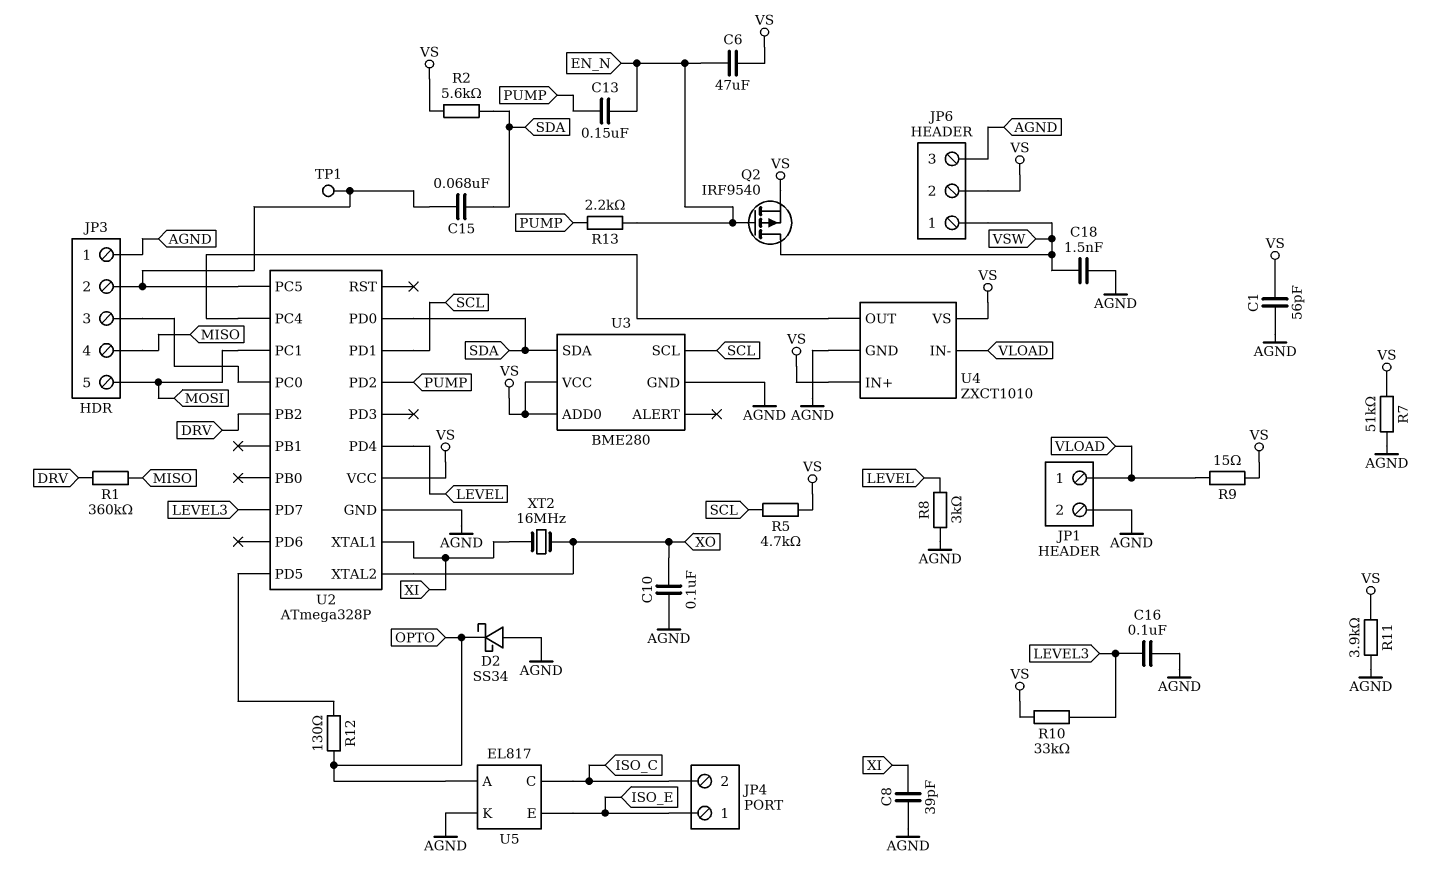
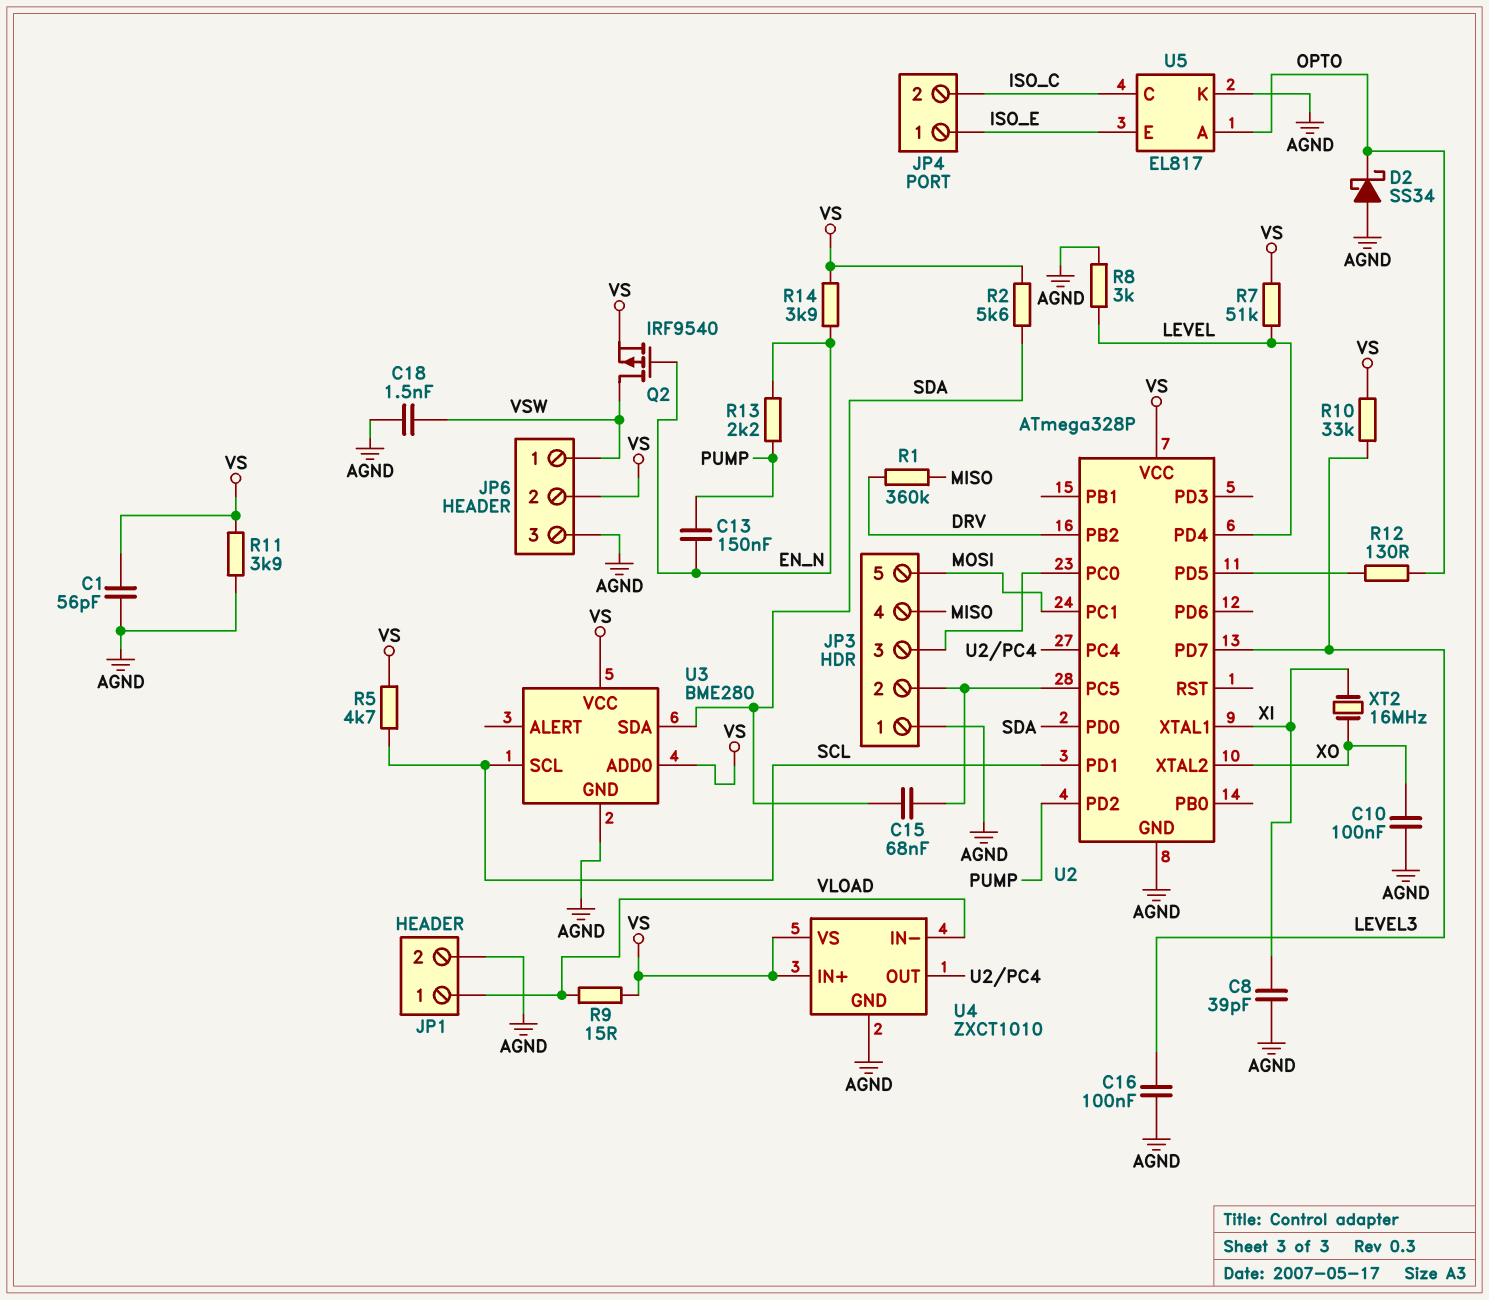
C6: 47uF (EN_N, VS) -> none
R7: 51k (AGND, VS) -> 51k (LEVEL, VS)
R14: none -> 3.9k (EN_N, VS)
TP1: test point (JP3/2) -> none

